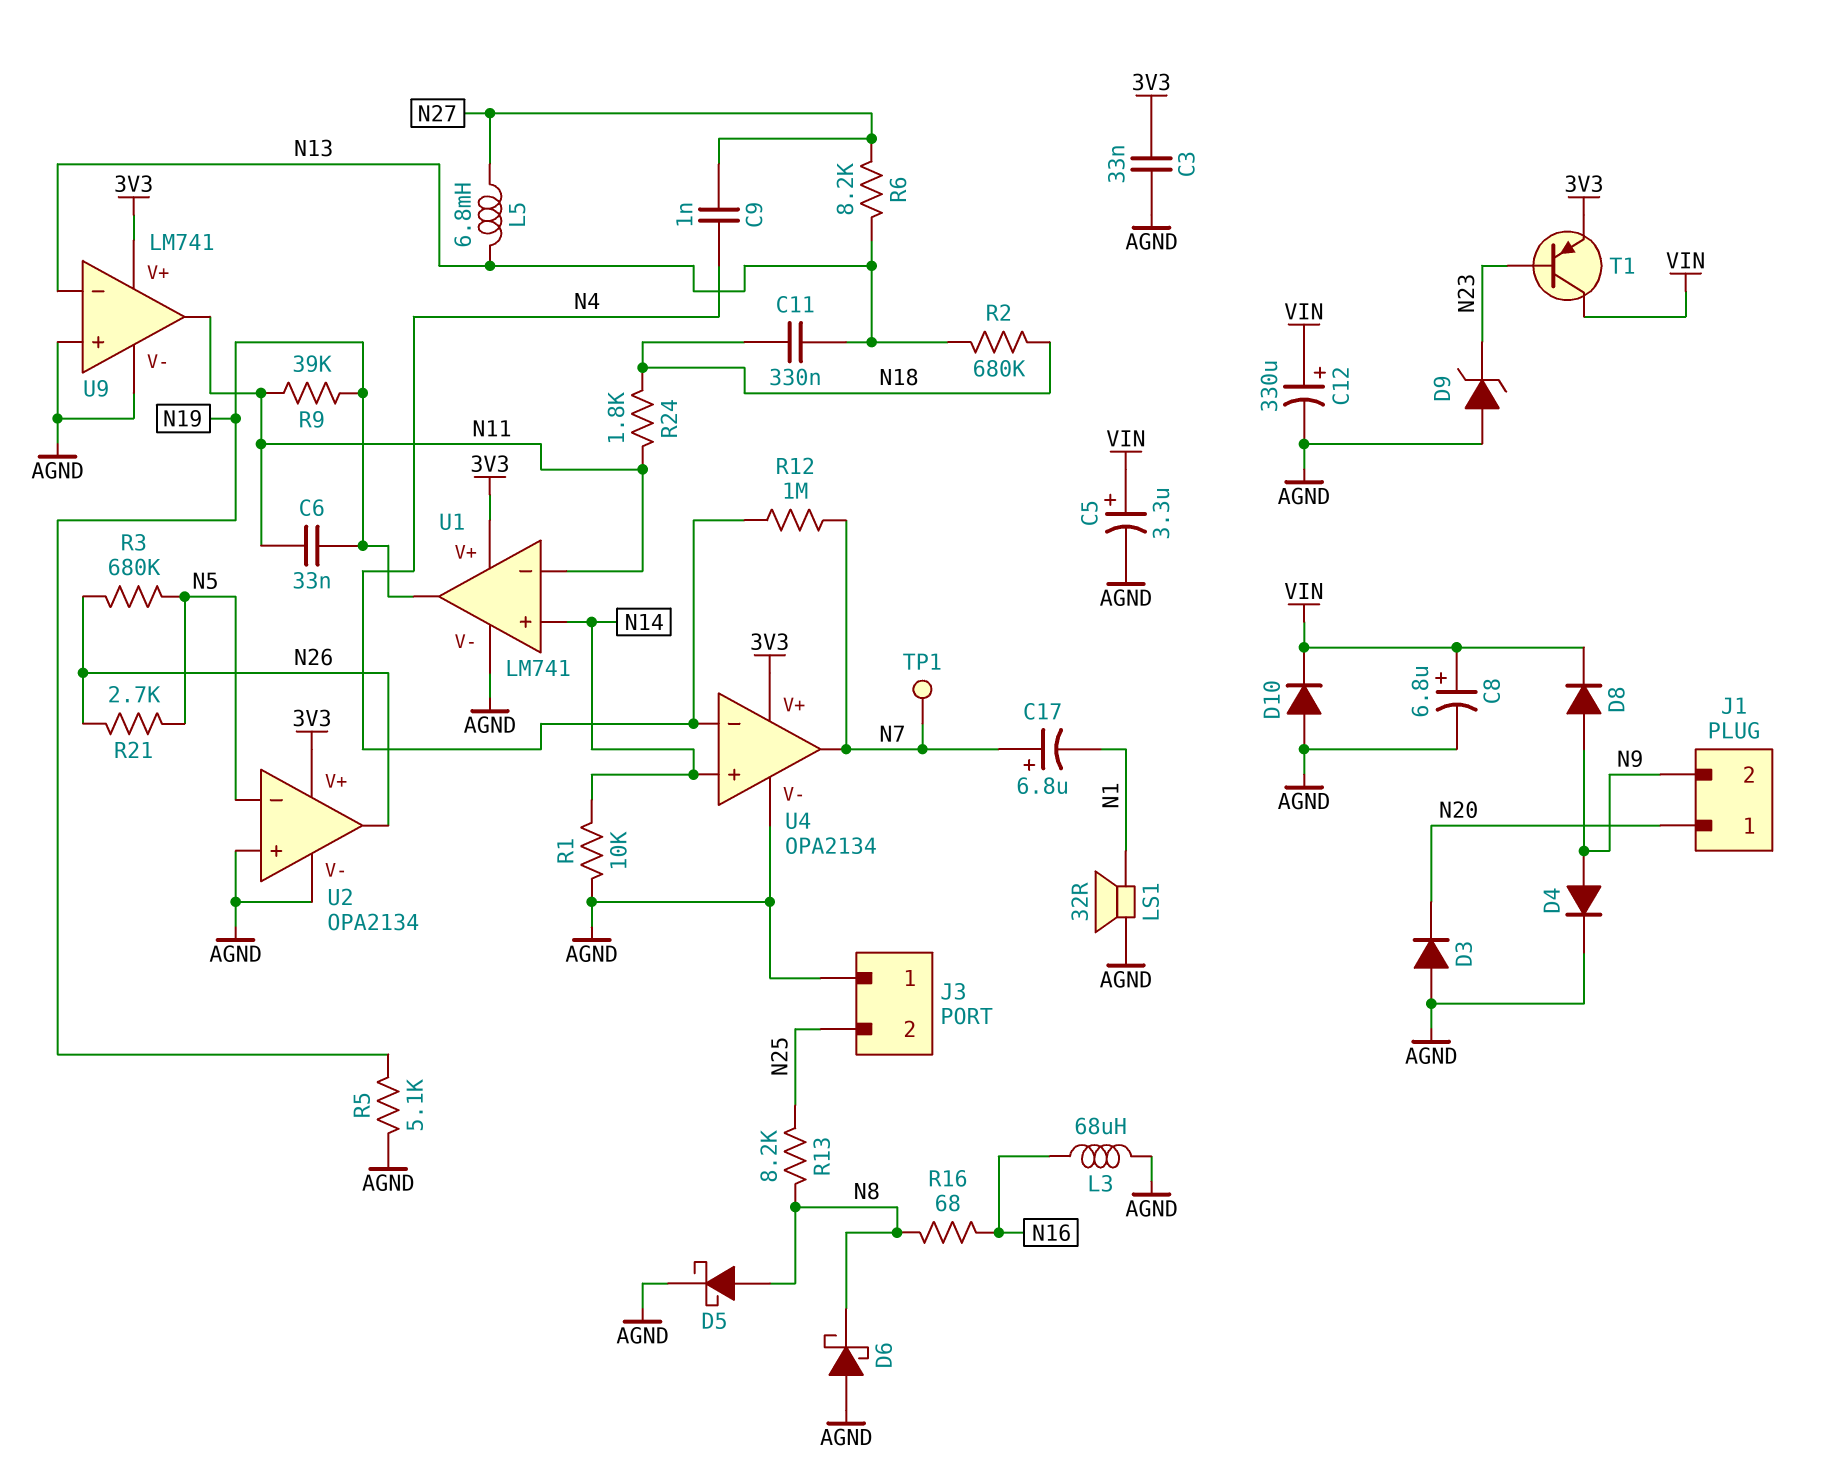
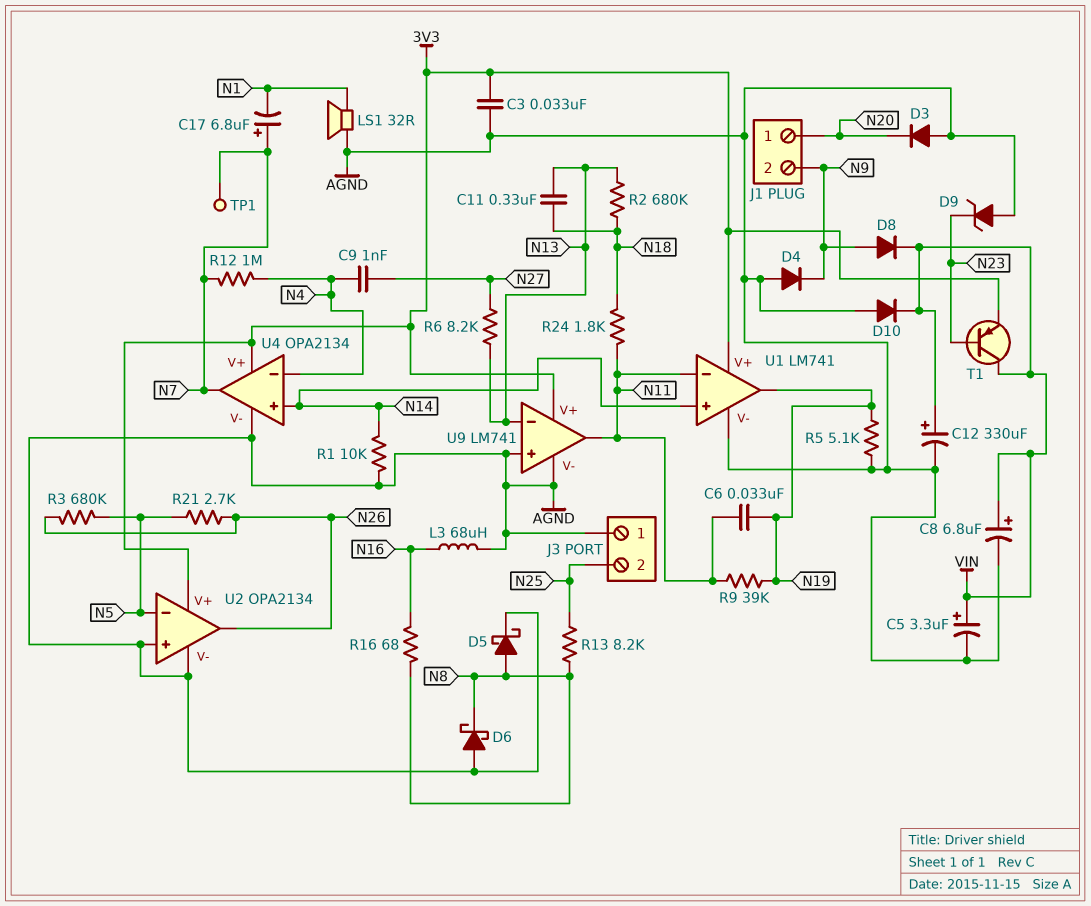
D4: diode (A N9, K AGND) -> diode (A AGND, K N9)
L5: 6.8mH (N13, N27) -> none

